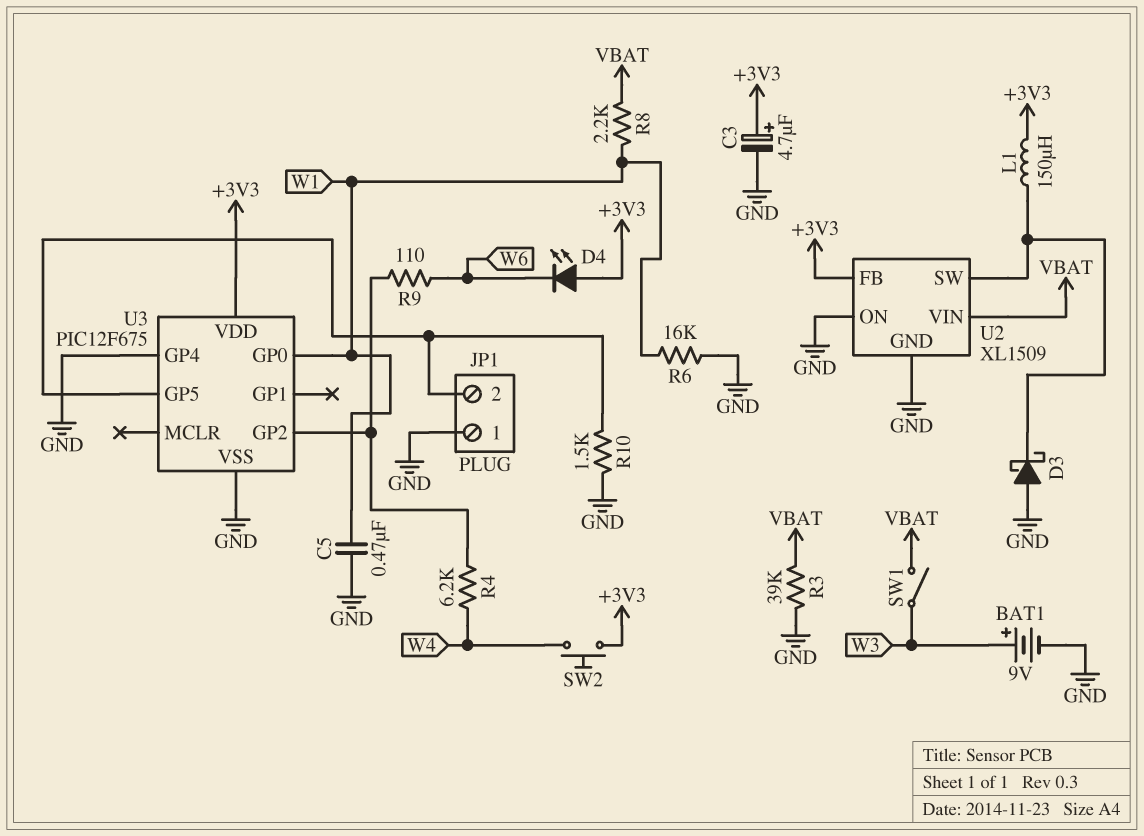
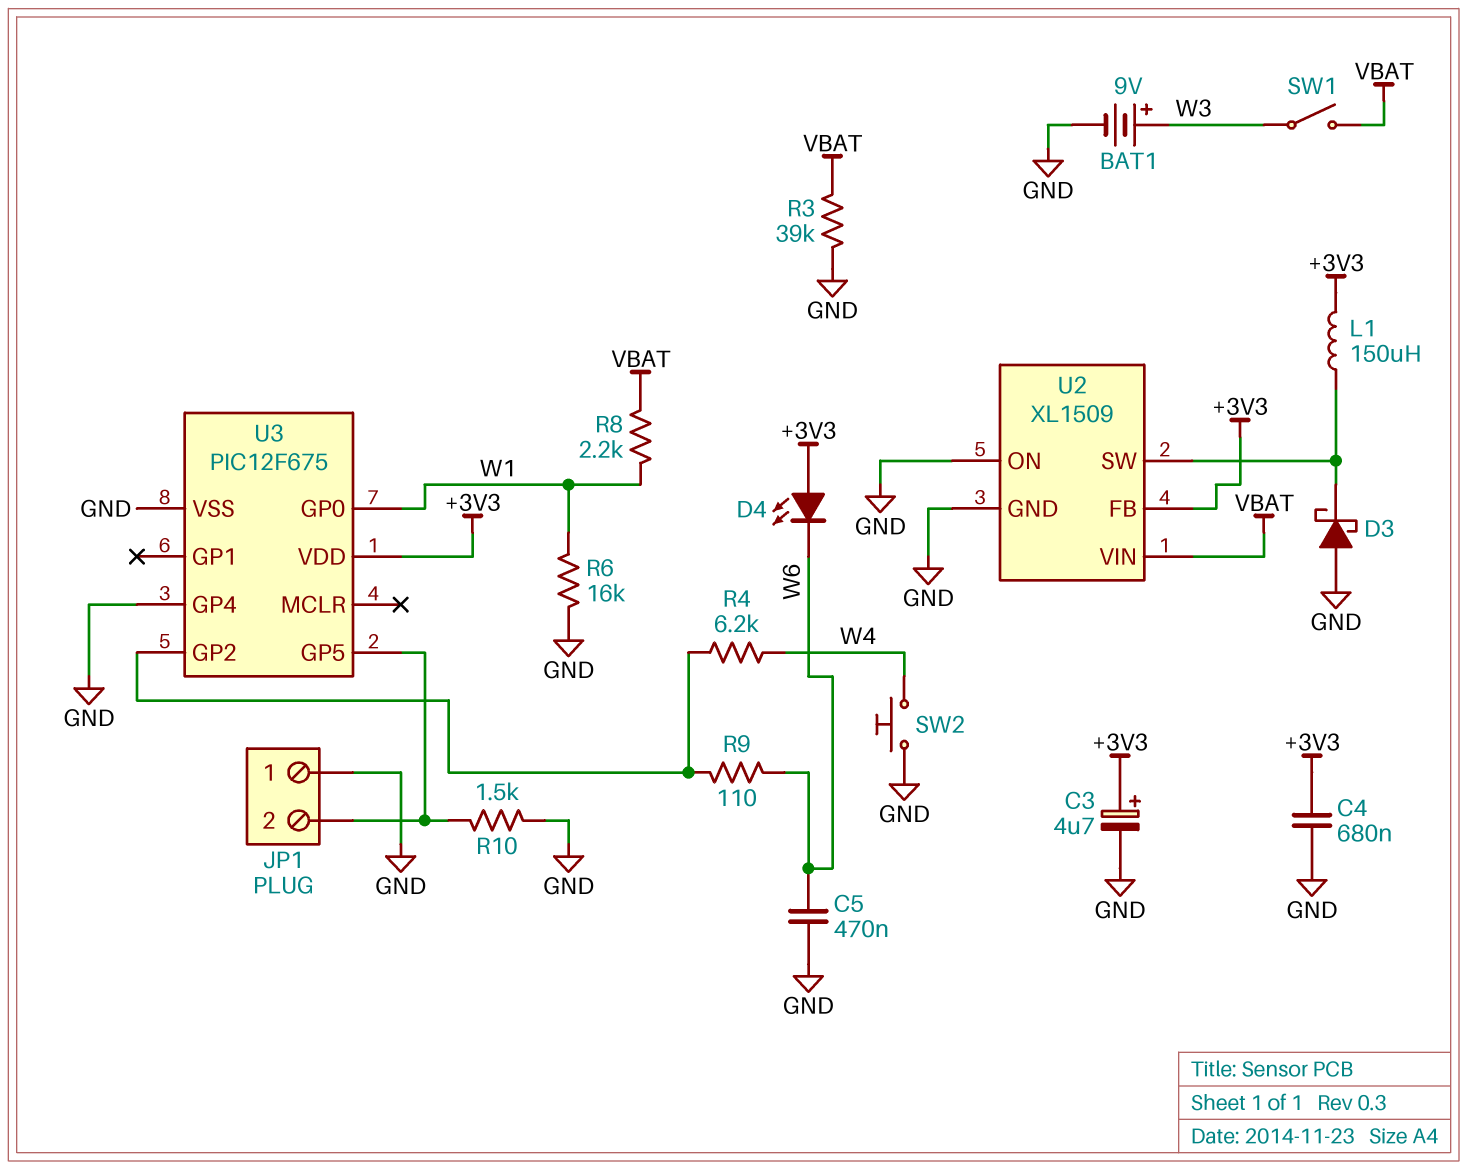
C4: none -> 680nF (+3V3, GND)
C5: 470nF (GND, W1) -> 470nF (GND, W6)
SW2: button (+3V3, W4) -> button (GND, W4)

